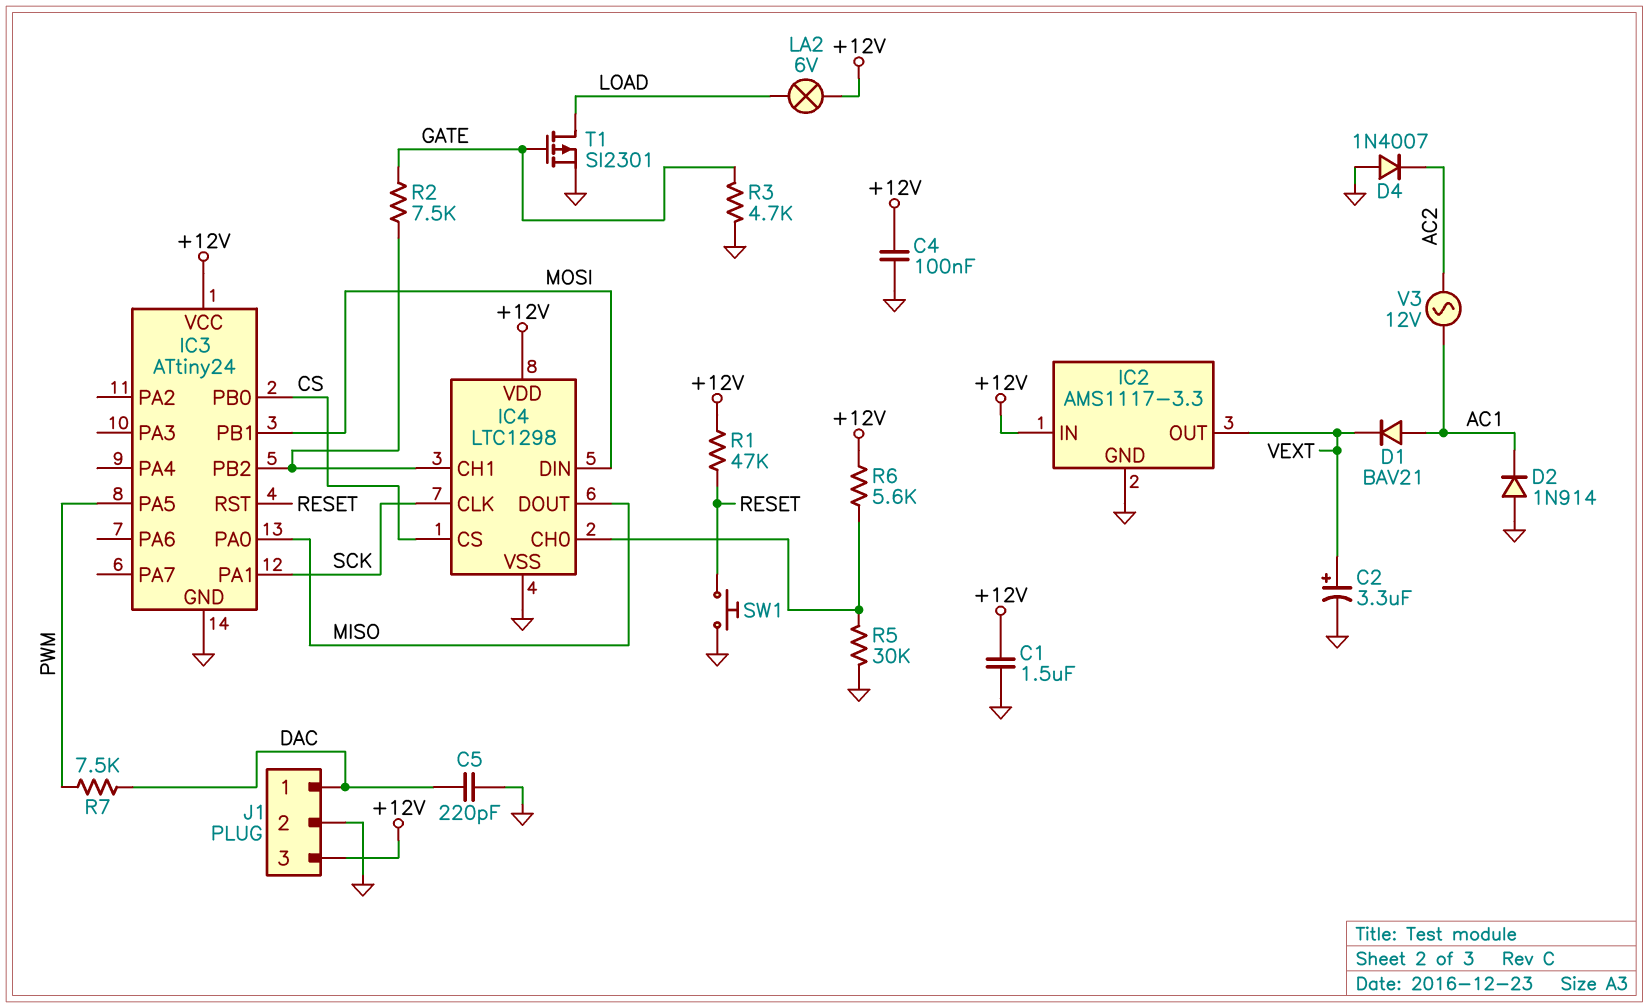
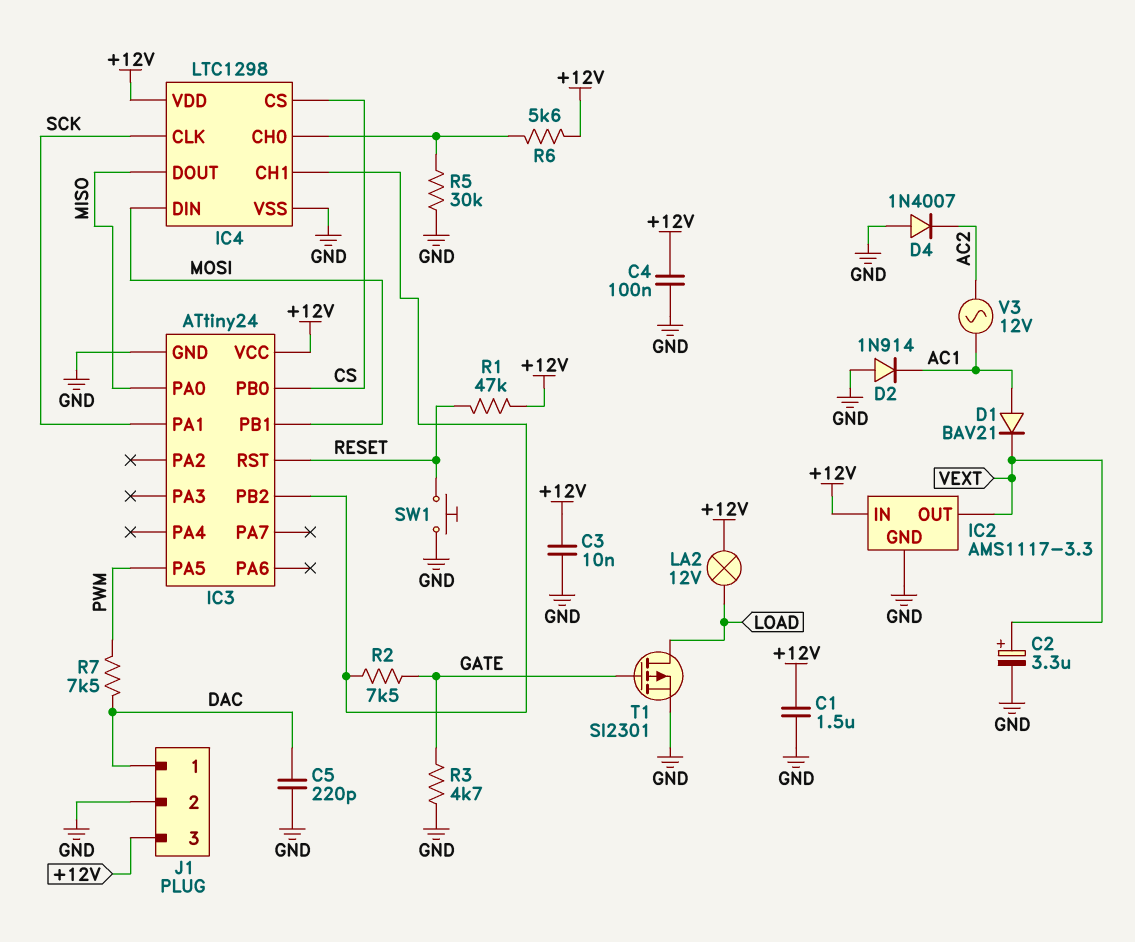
C3: none -> 10nF (+12V, GND)
LA2: lamp 6V (+12V, LOAD) -> lamp 12V (+12V, LOAD)

